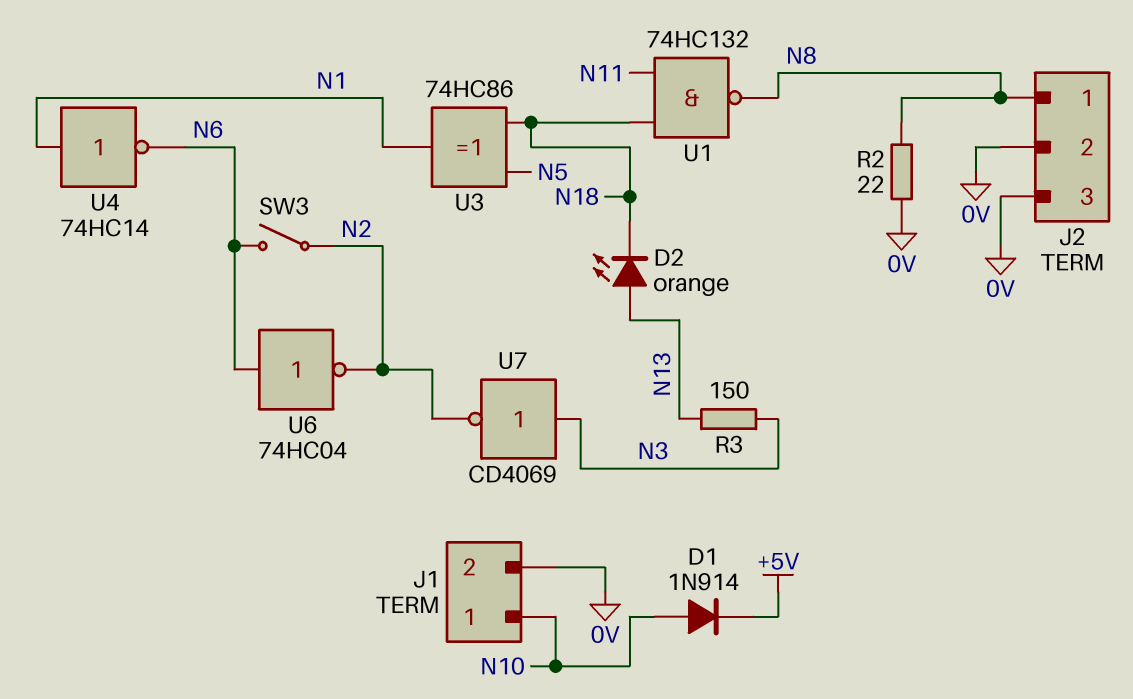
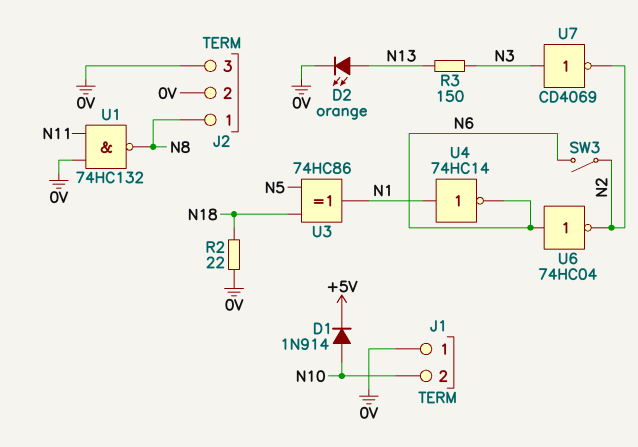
D2: LED orange (A N13, K N18) -> LED orange (A N13, K 0V)
J1 pin 1: N10 -> 0V
J1 pin 2: 0V -> N10
R2: 22 (0V, N8) -> 22 (0V, N18)
U1: NAND 74HC132 (in N11, in N18, out N8) -> NAND 74HC132 (in 0V, in N11, out N8)

